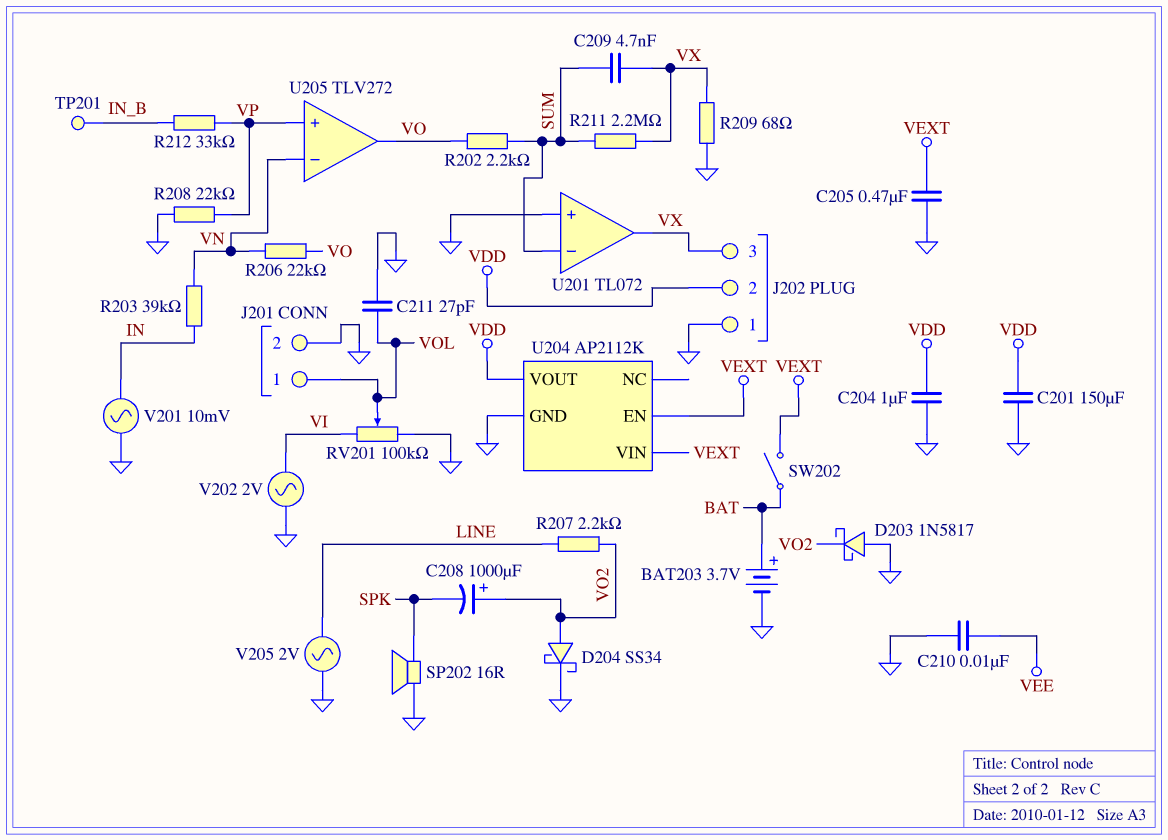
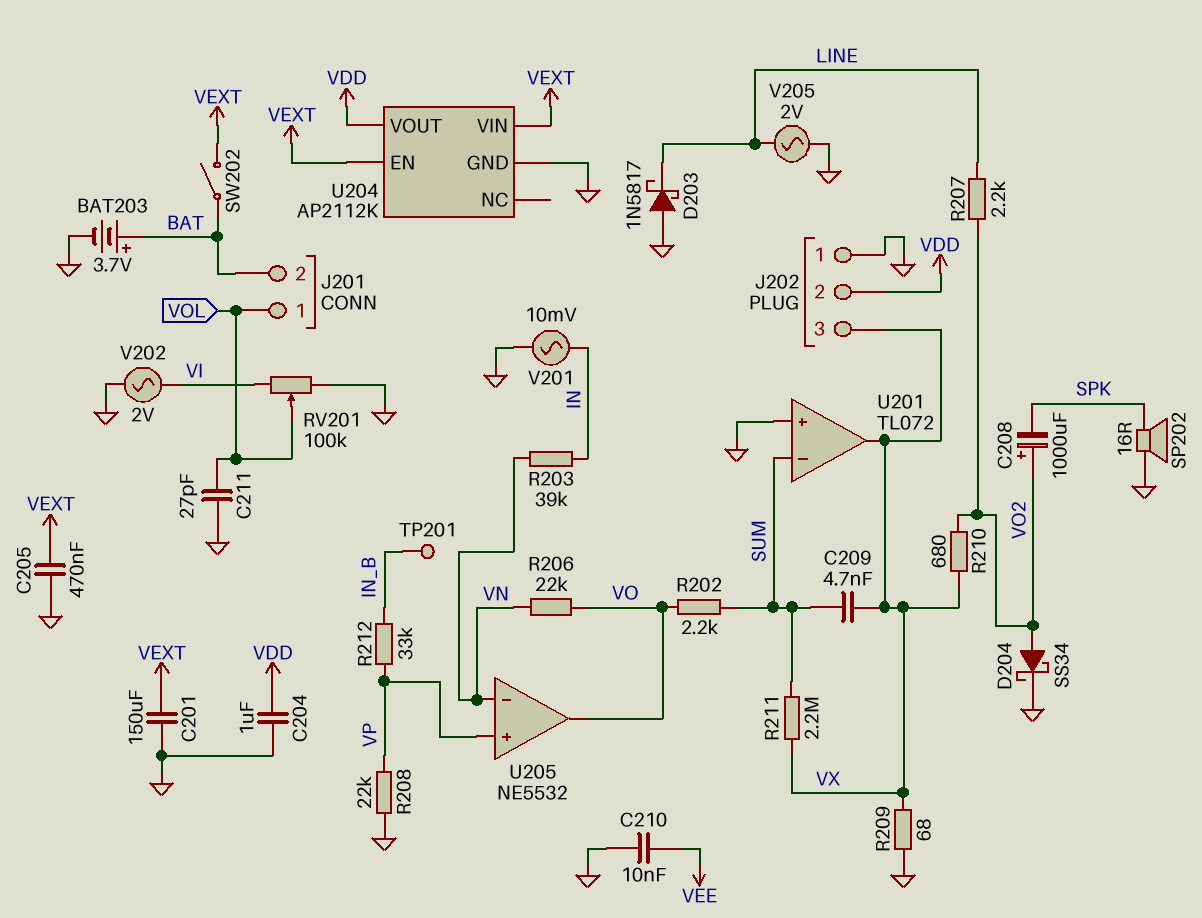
C201: 150uF (GND, VDD) -> 150uF (GND, VEXT)
D203: schottky 1N5817 (A GND, K VO2) -> schottky 1N5817 (A GND, K LINE)
J201 pin 2: GND -> BAT
R210: none -> 680 (VO2, VX)
U205: TLV272 -> NE5532

